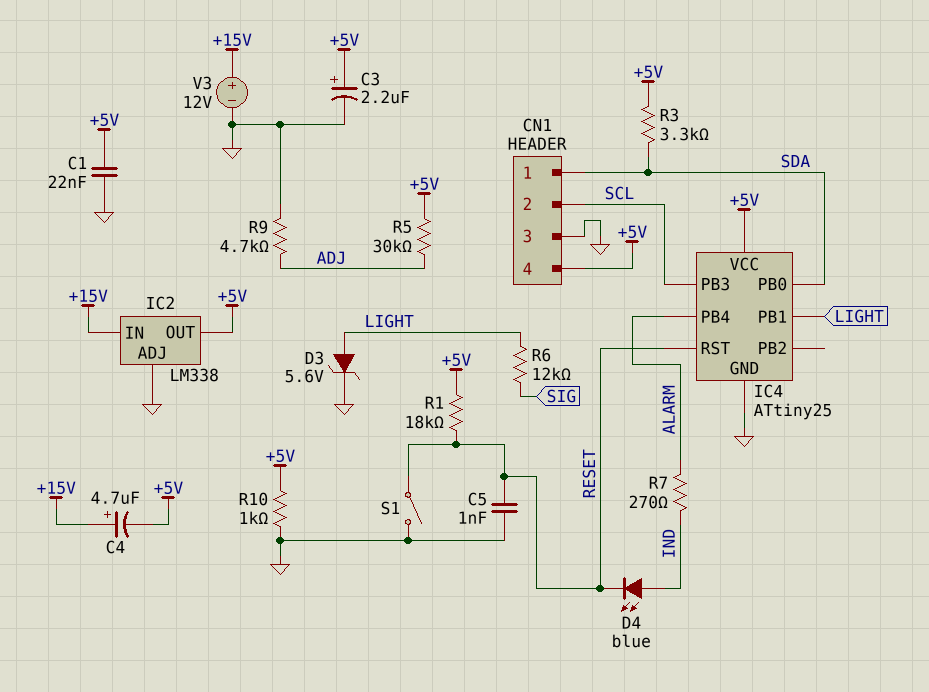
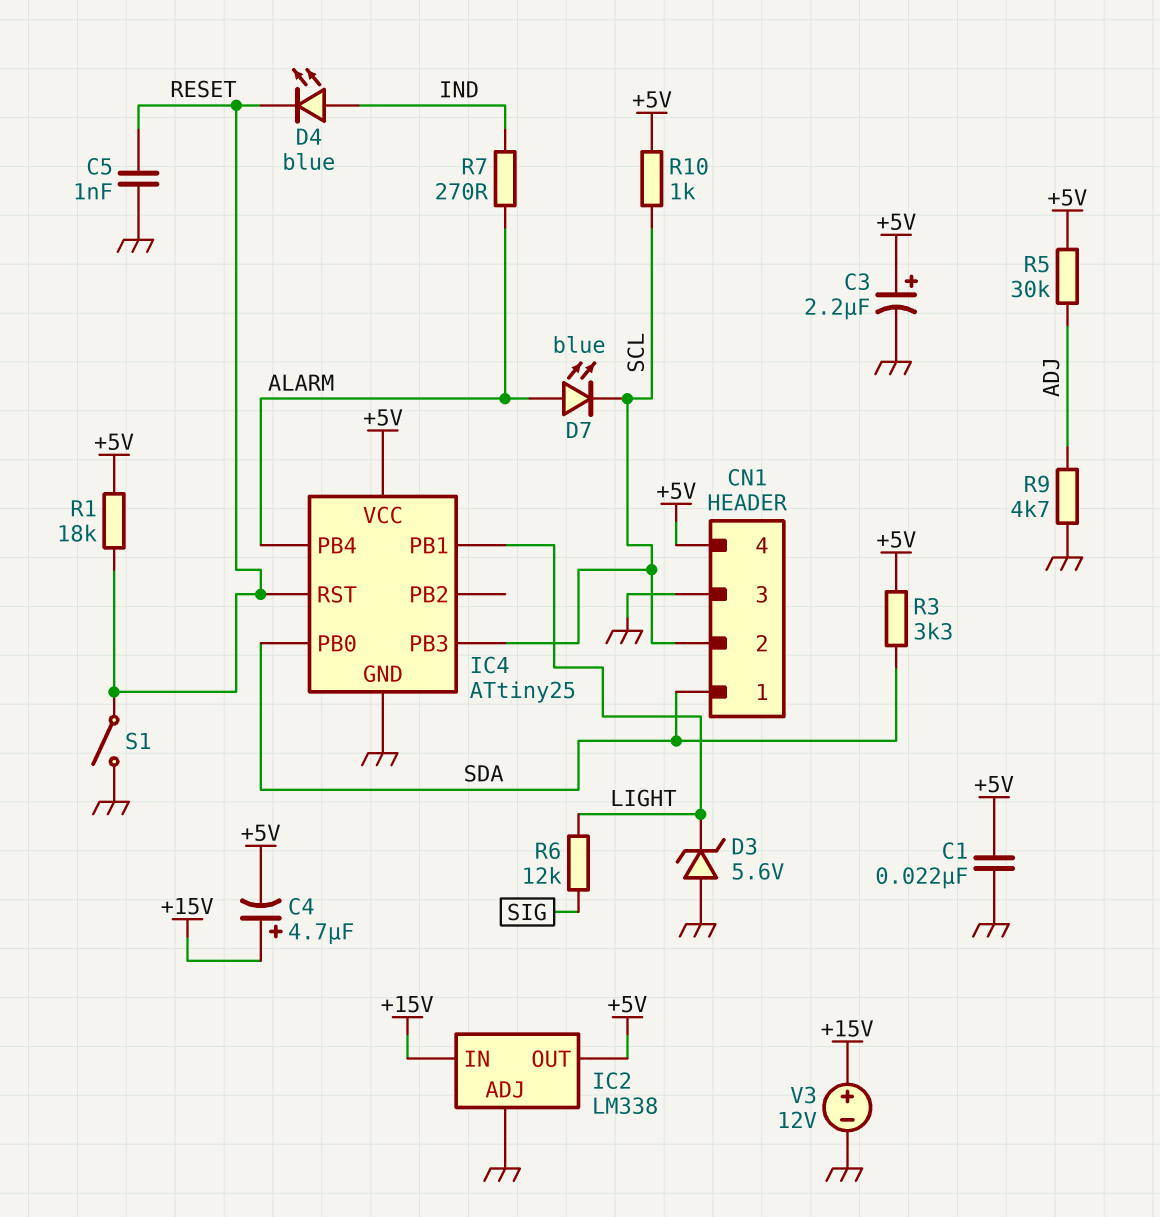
D3: zener 5.6V (A LIGHT, K GND) -> zener 5.6V (A GND, K LIGHT)
D7: none -> LED blue (A ALARM, K SCL)
R10: 1k (+5V, GND) -> 1k (+5V, SCL)

